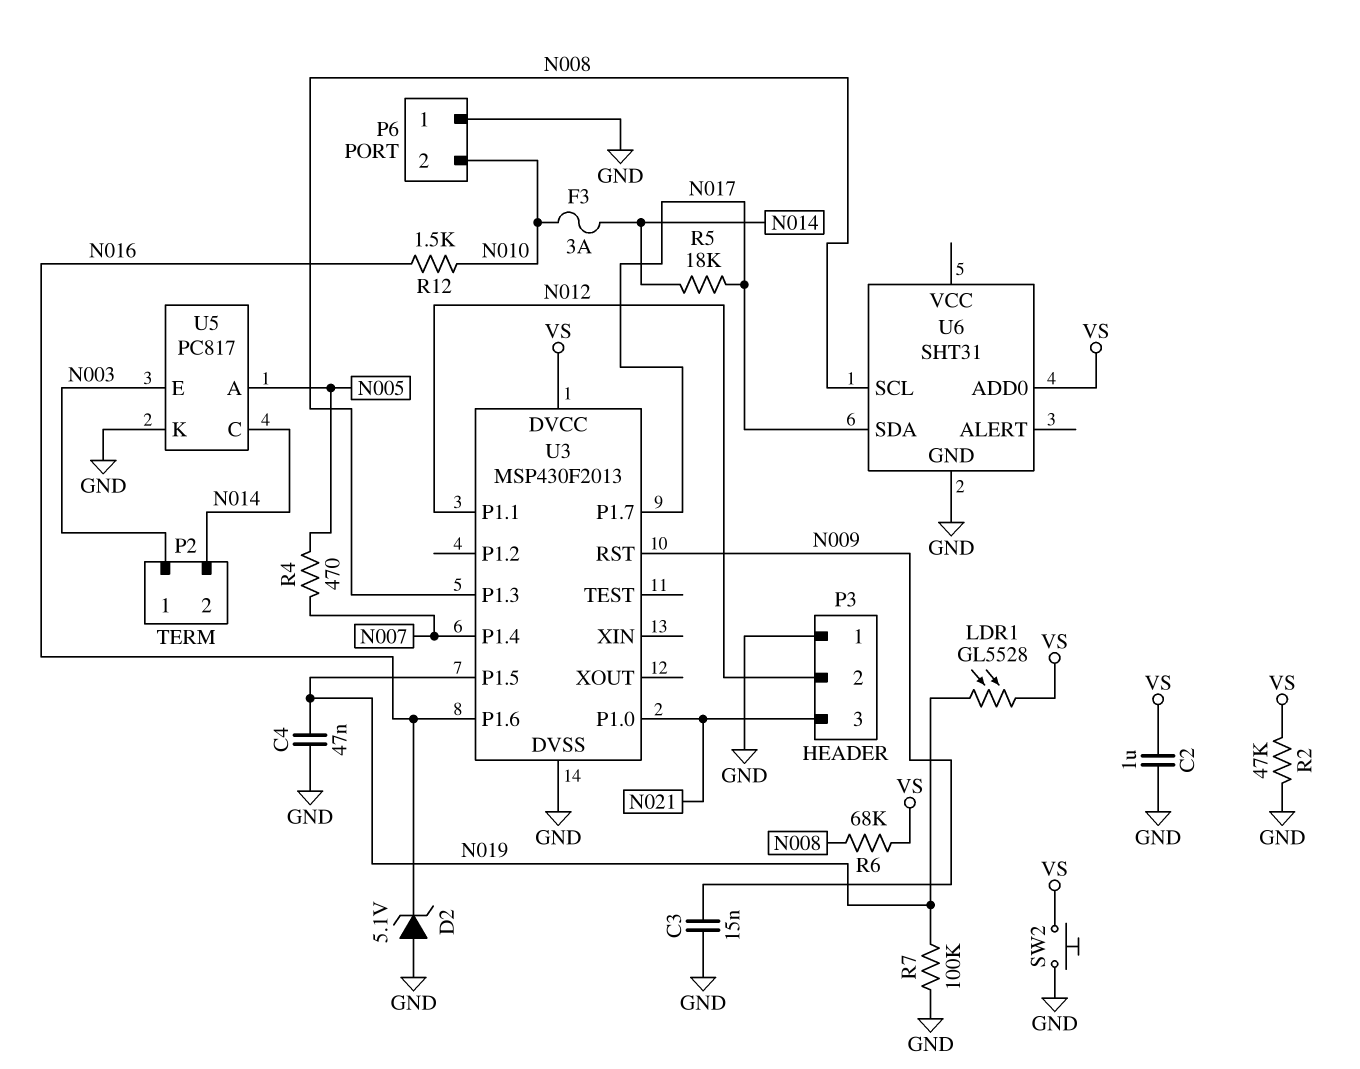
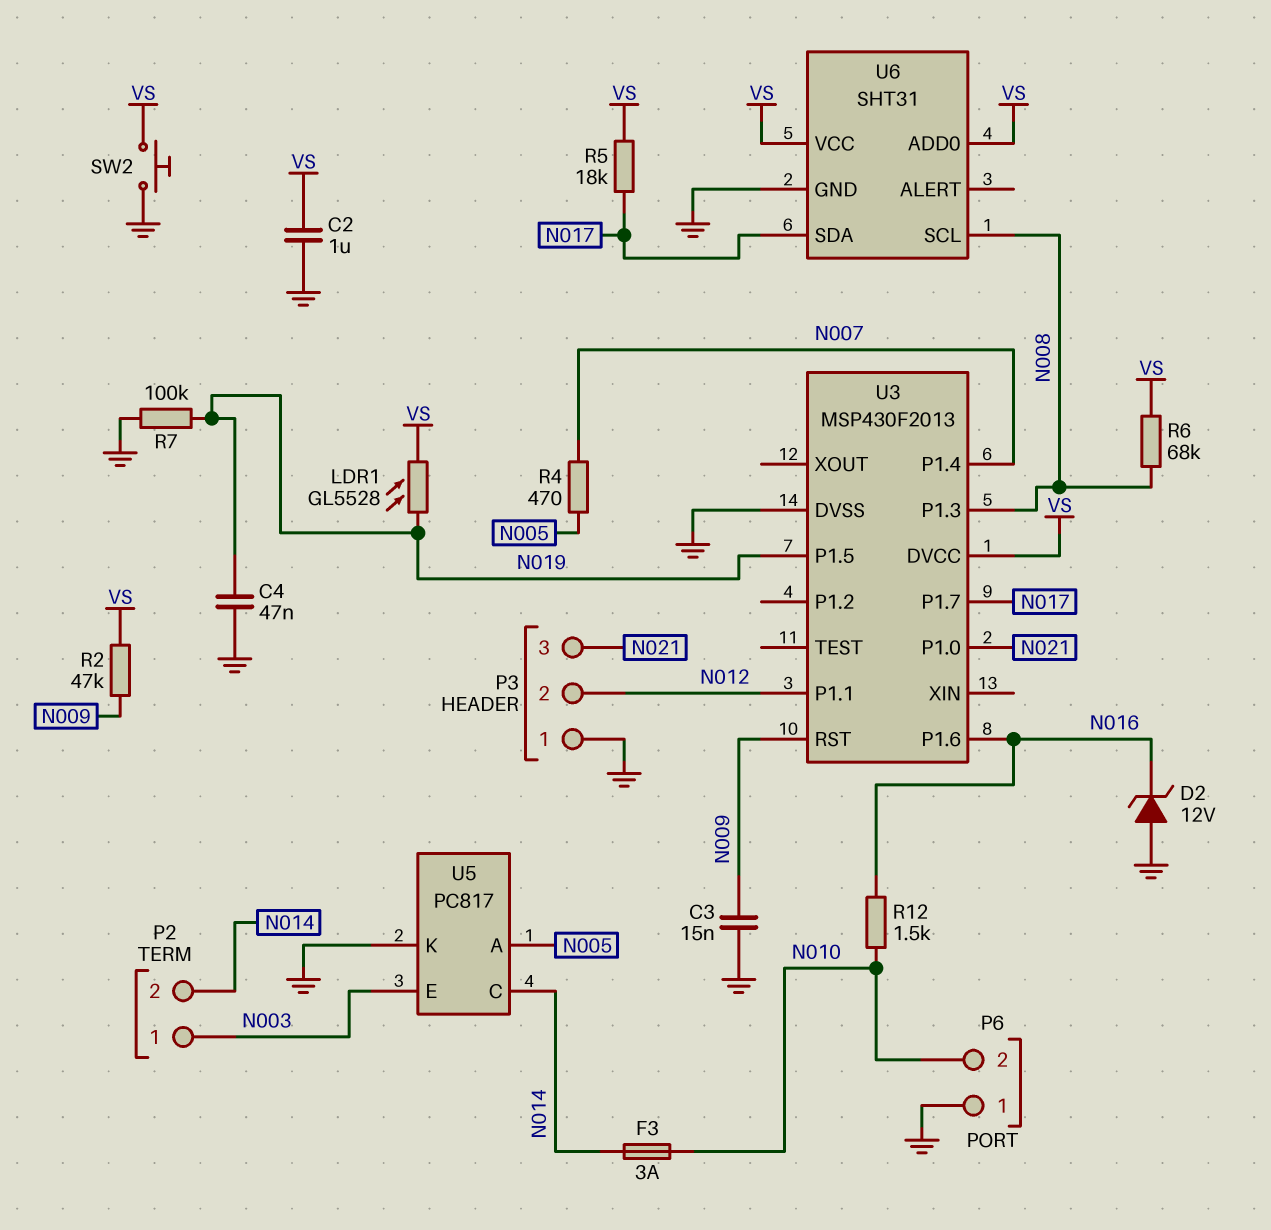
D2: zener 5.1V (A GND, K N016) -> zener 12V (A GND, K N016)
R2: 47k (GND, VS) -> 47k (N009, VS)
R5: 18k (N014, N017) -> 18k (N017, VS)
U6 pin VCC: none -> VS

